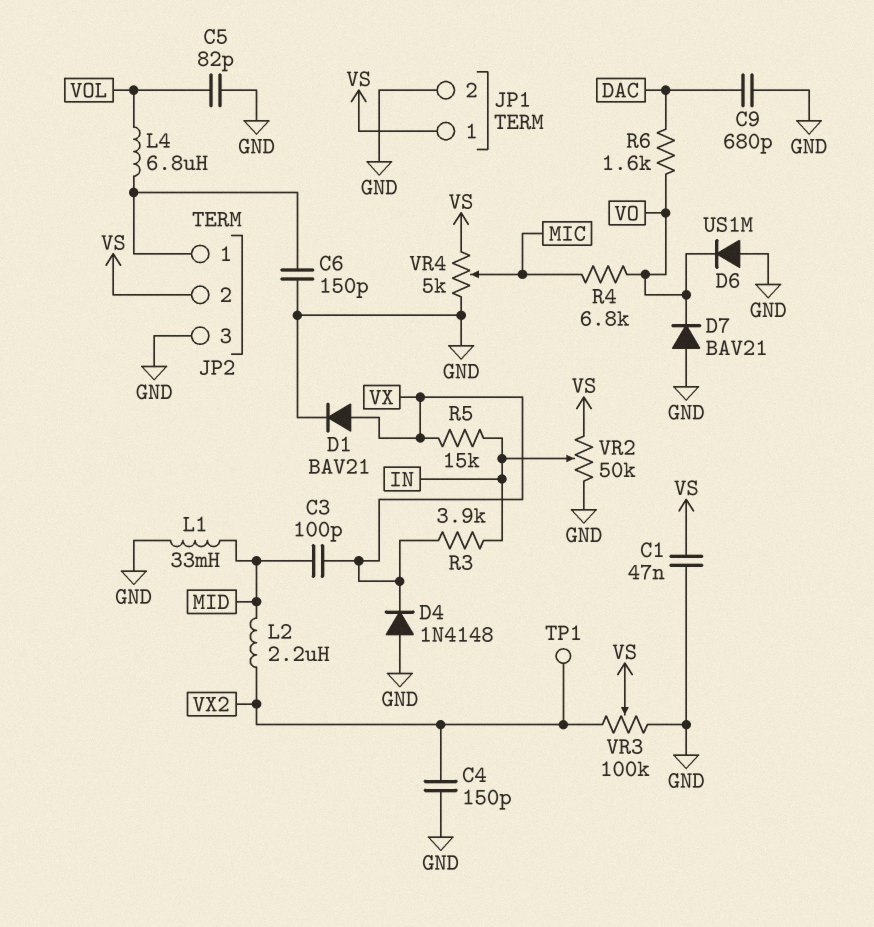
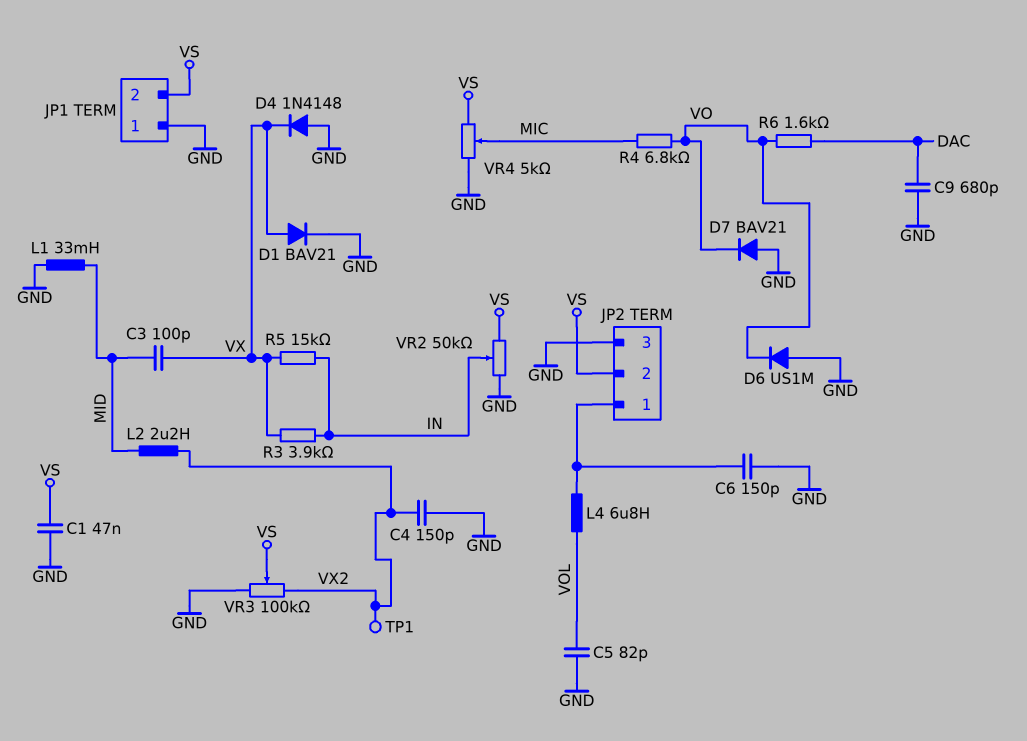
JP1 pin 1: VS -> GND
JP1 pin 2: GND -> VS

